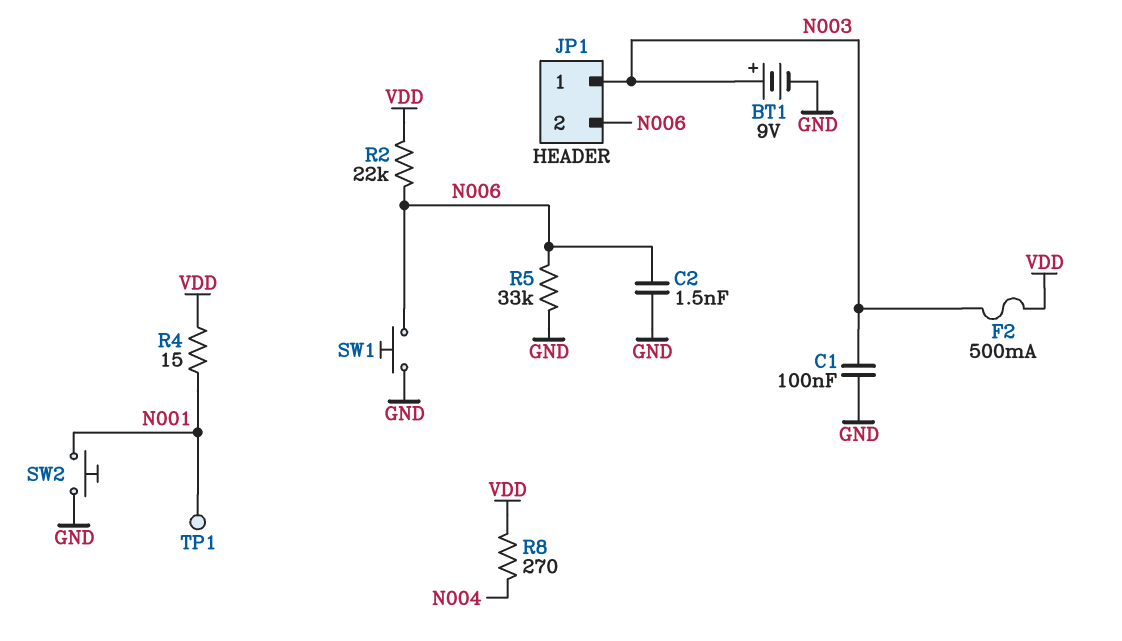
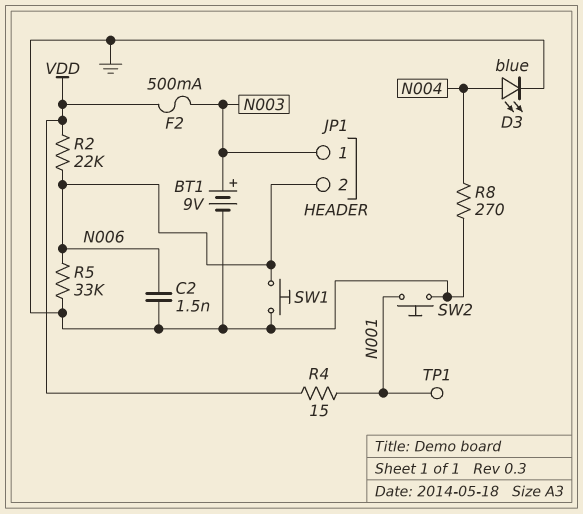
C1: 100nF (GND, N003) -> none
D3: none -> LED blue (A N004, K GND)
R8: 270 (N004, VDD) -> 270 (GND, N004)

